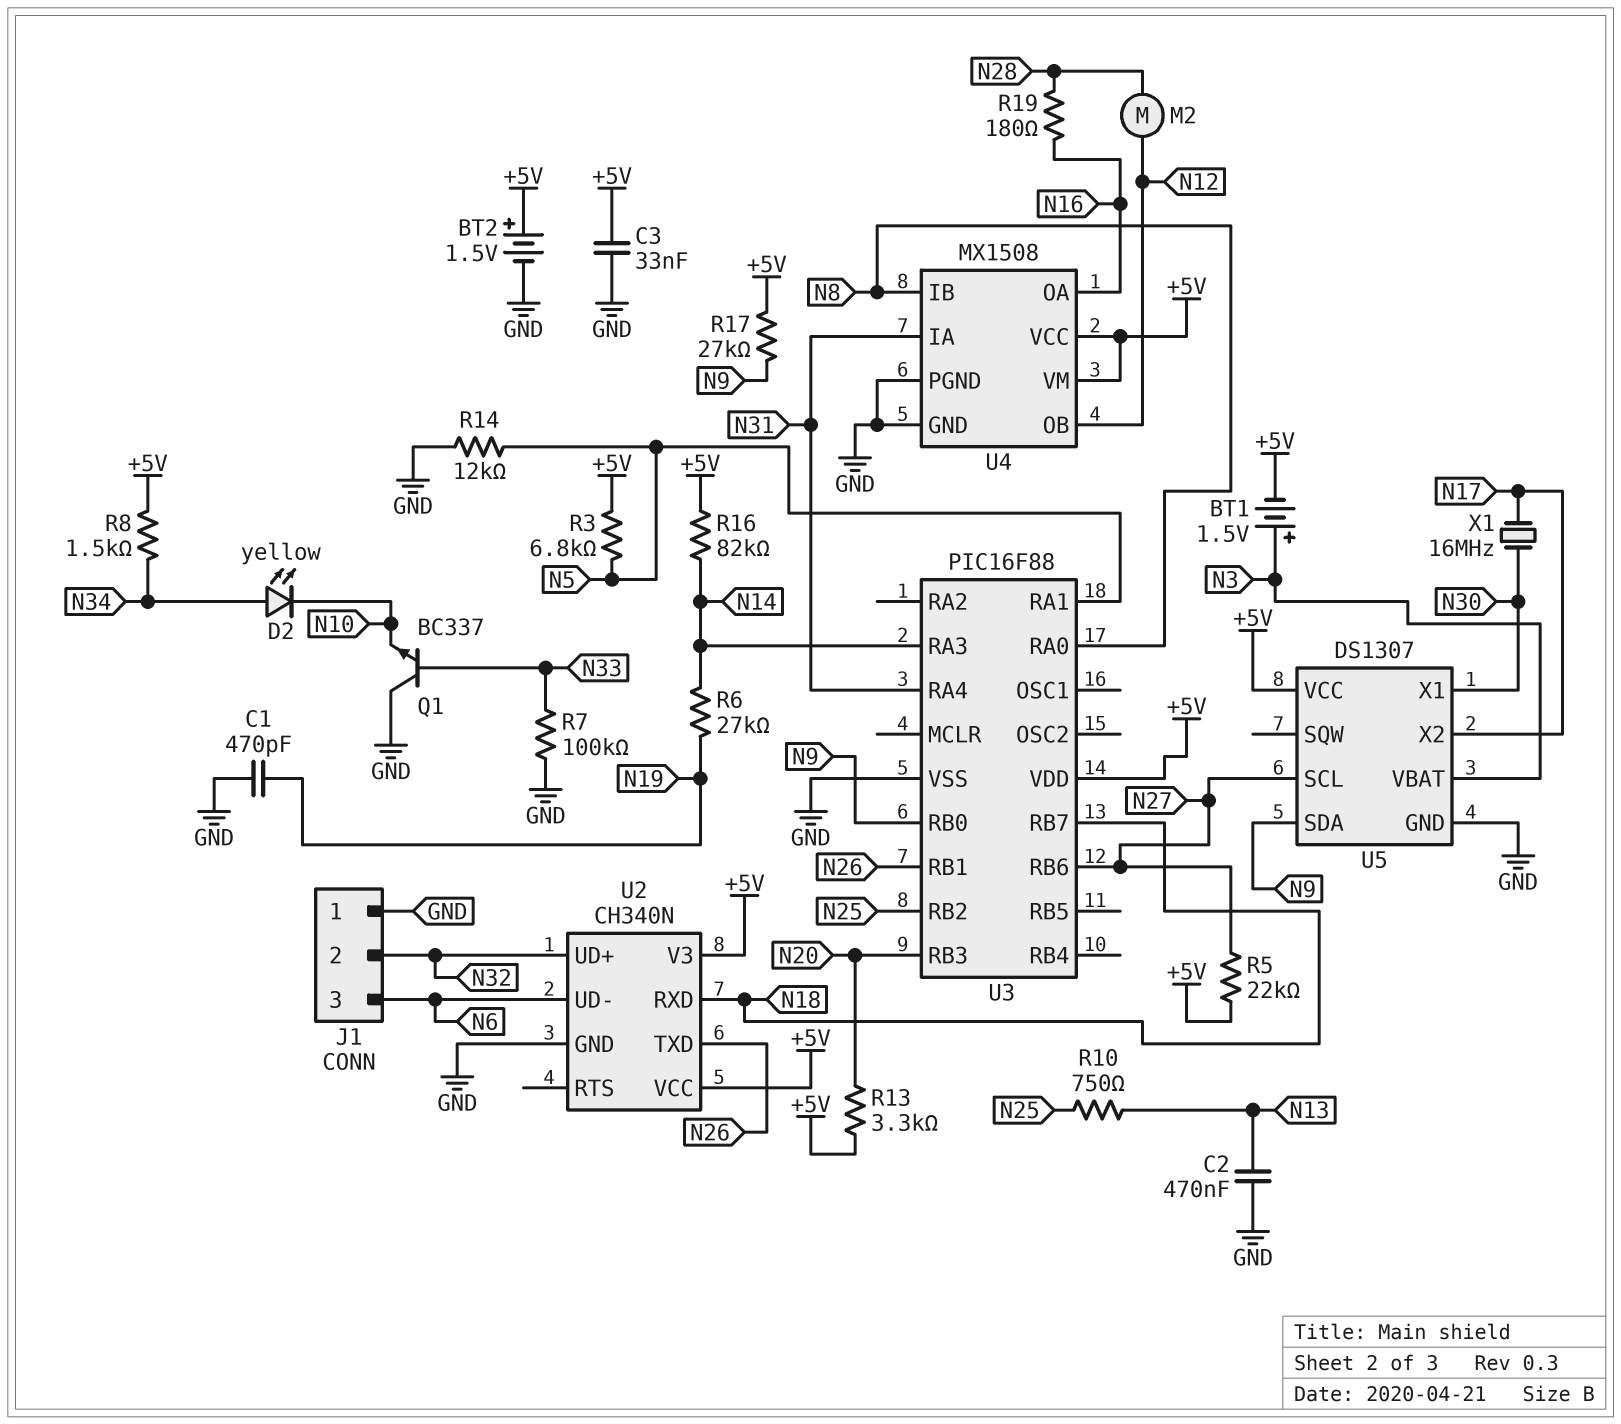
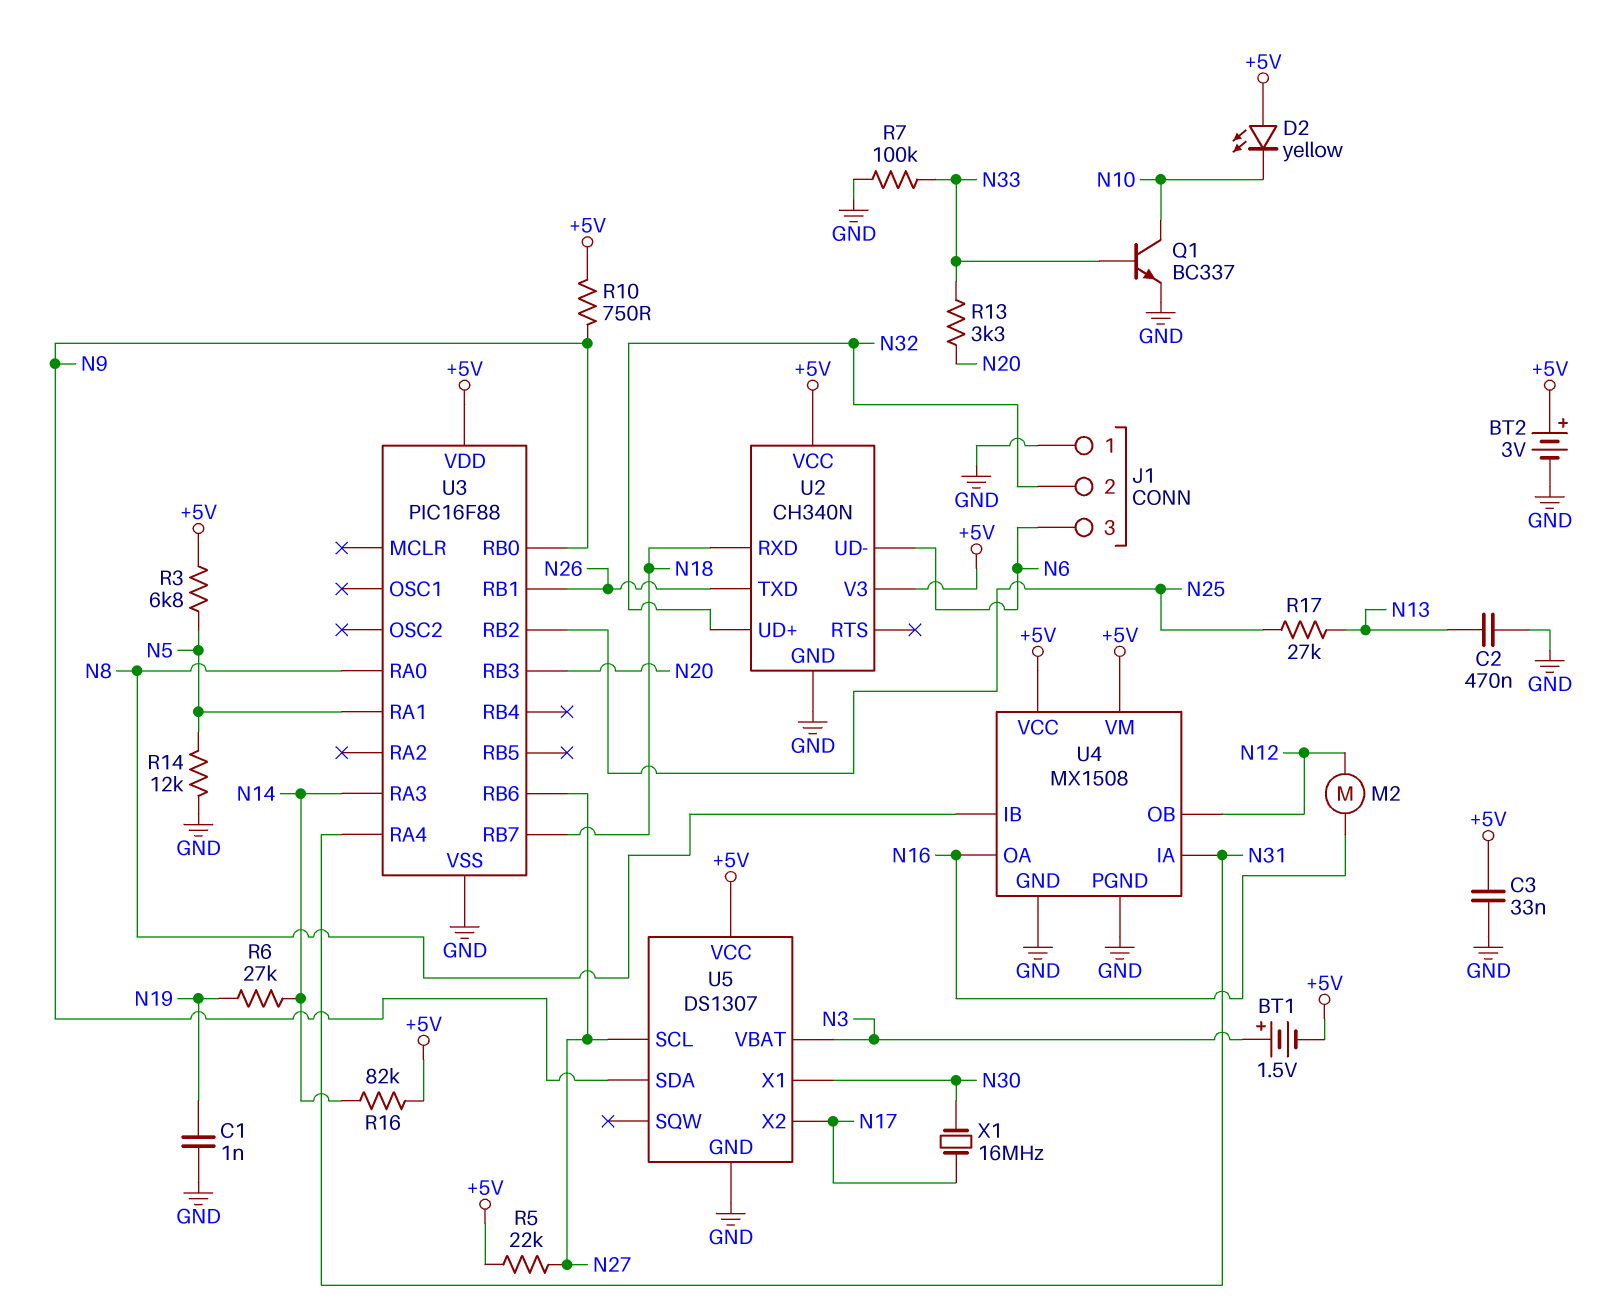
BT2: 1.5V (plus +5V, minus GND) -> 3V (plus +5V, minus GND)
C1: 470pF (GND, N19) -> 1nF (GND, N19)
D2: LED yellow (A N34, K N10) -> LED yellow (A +5V, K N10)
M2: motor (N12, N28) -> motor (N12, N16)
Q1: NPN BC337 (B N33, C GND, E N10) -> NPN BC337 (B N33, C N10, E GND)
R8: 1.5k (+5V, N34) -> none
R10: 750 (N13, N25) -> 750 (+5V, N9)
R13: 3.3k (+5V, N20) -> 3.3k (N20, N33)
R17: 27k (+5V, N9) -> 27k (N13, N25)
R19: 180 (N16, N28) -> none

